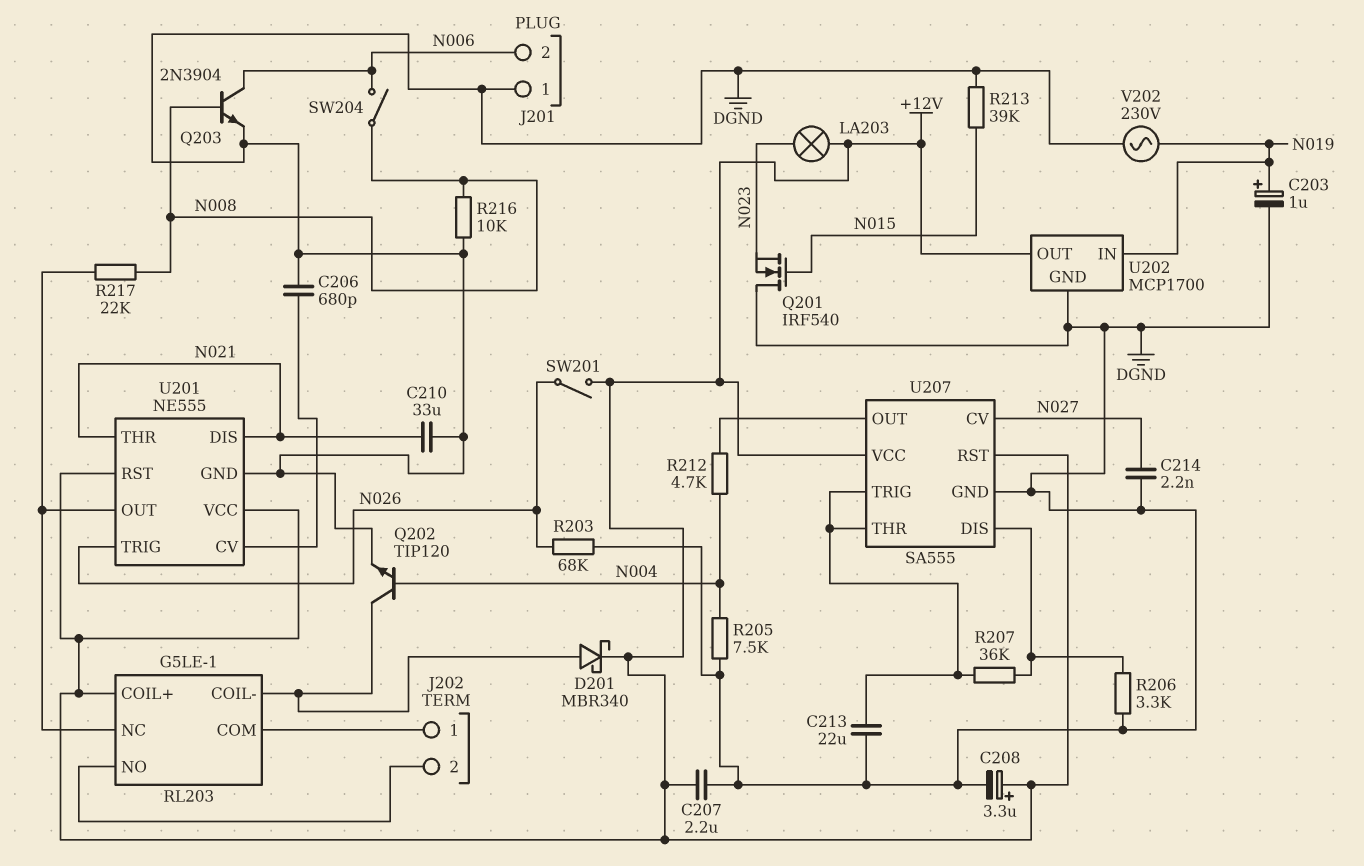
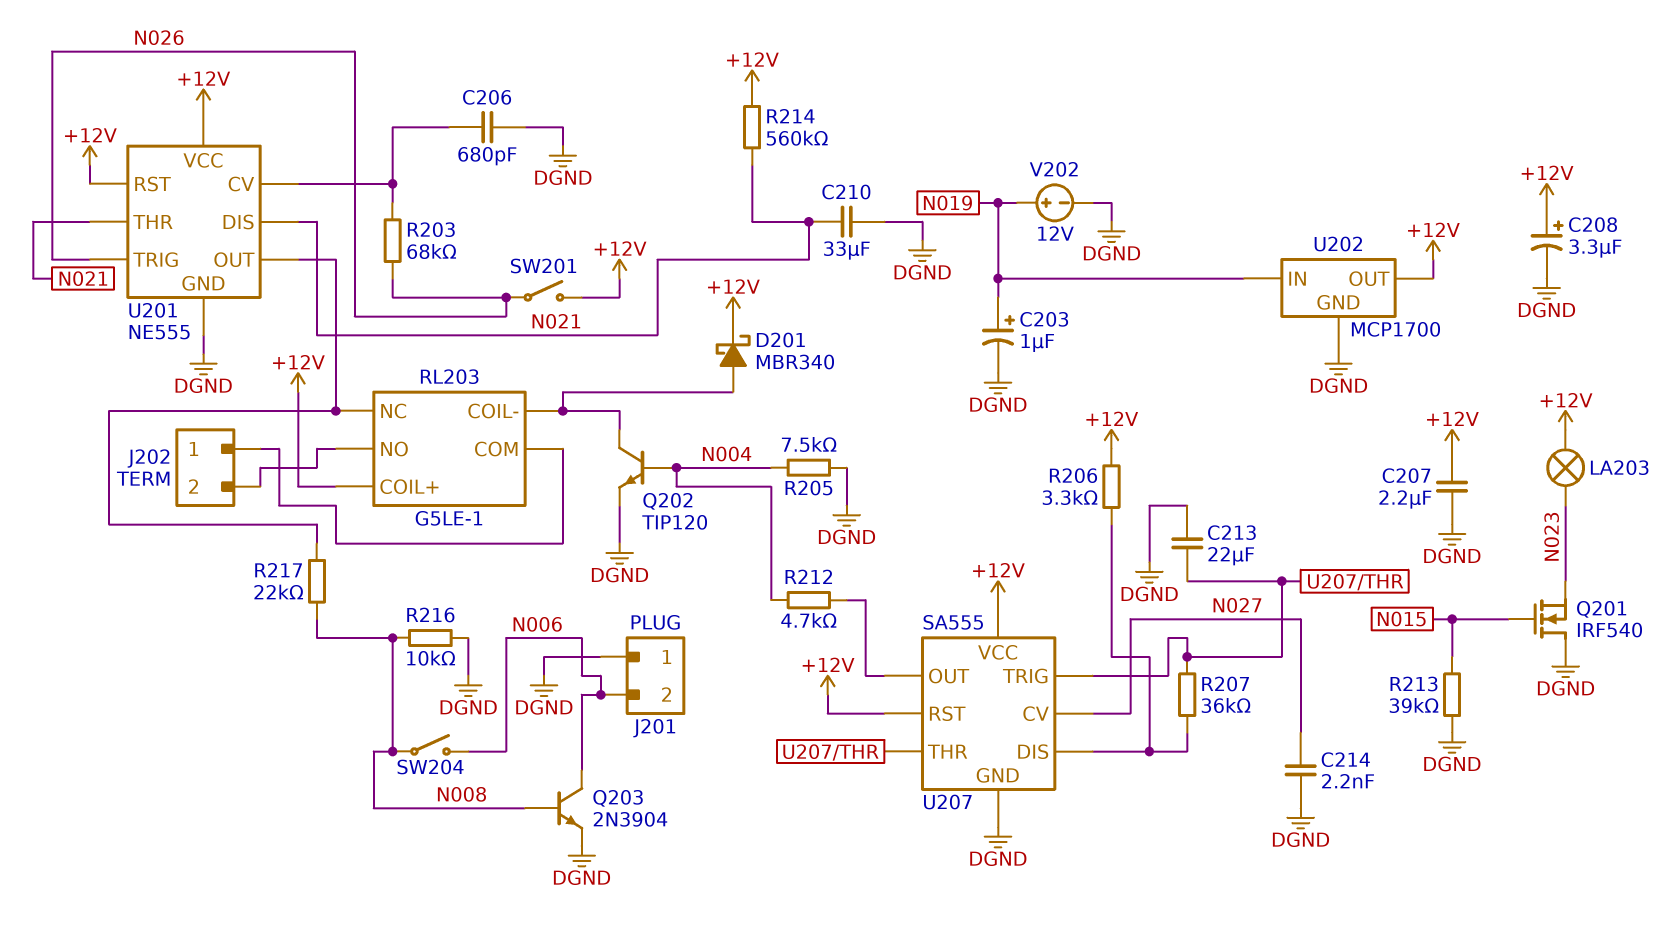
R203: 68k (DGND, N026) -> 68k (N026, U201/CV)
R206: 3.3k (DGND, U207/DIS) -> 3.3k (+12V, U207/DIS)
R214: none -> 560k (+12V, N021)
V202: AC 230V (DGND, N019) -> 12V (plus N019, minus DGND)

